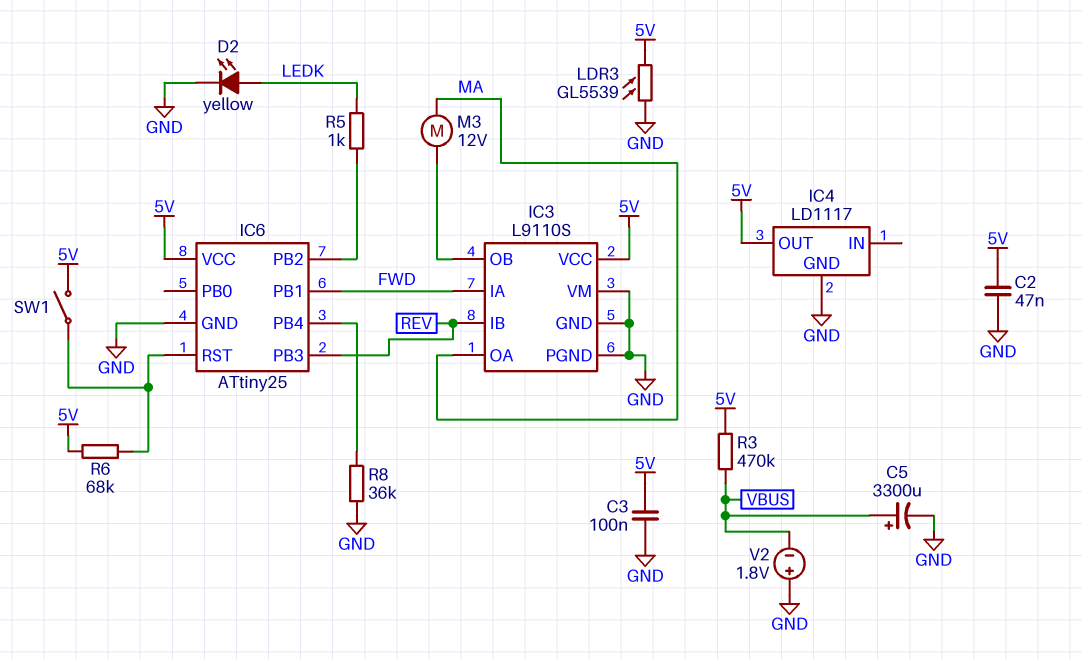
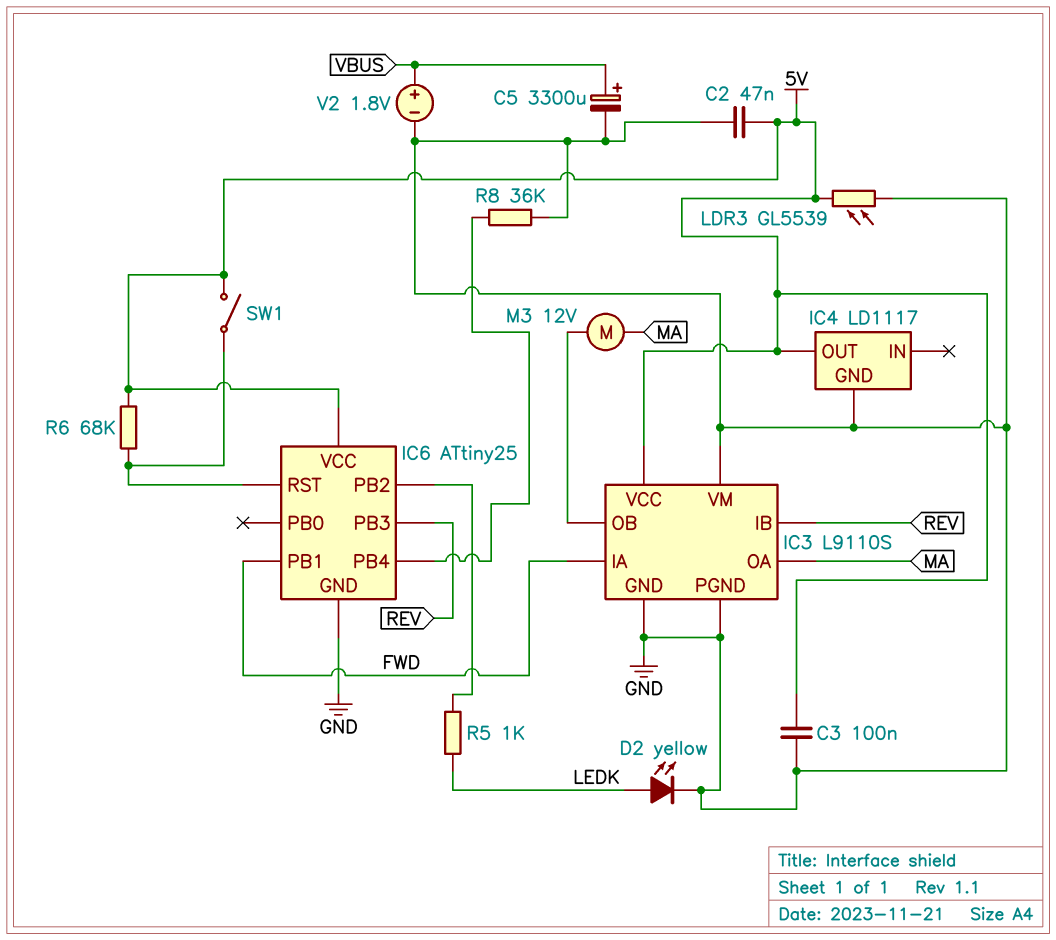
R3: 470k (5V, VBUS) -> none
V2: 1.8V (plus GND, minus VBUS) -> 1.8V (plus VBUS, minus GND)

